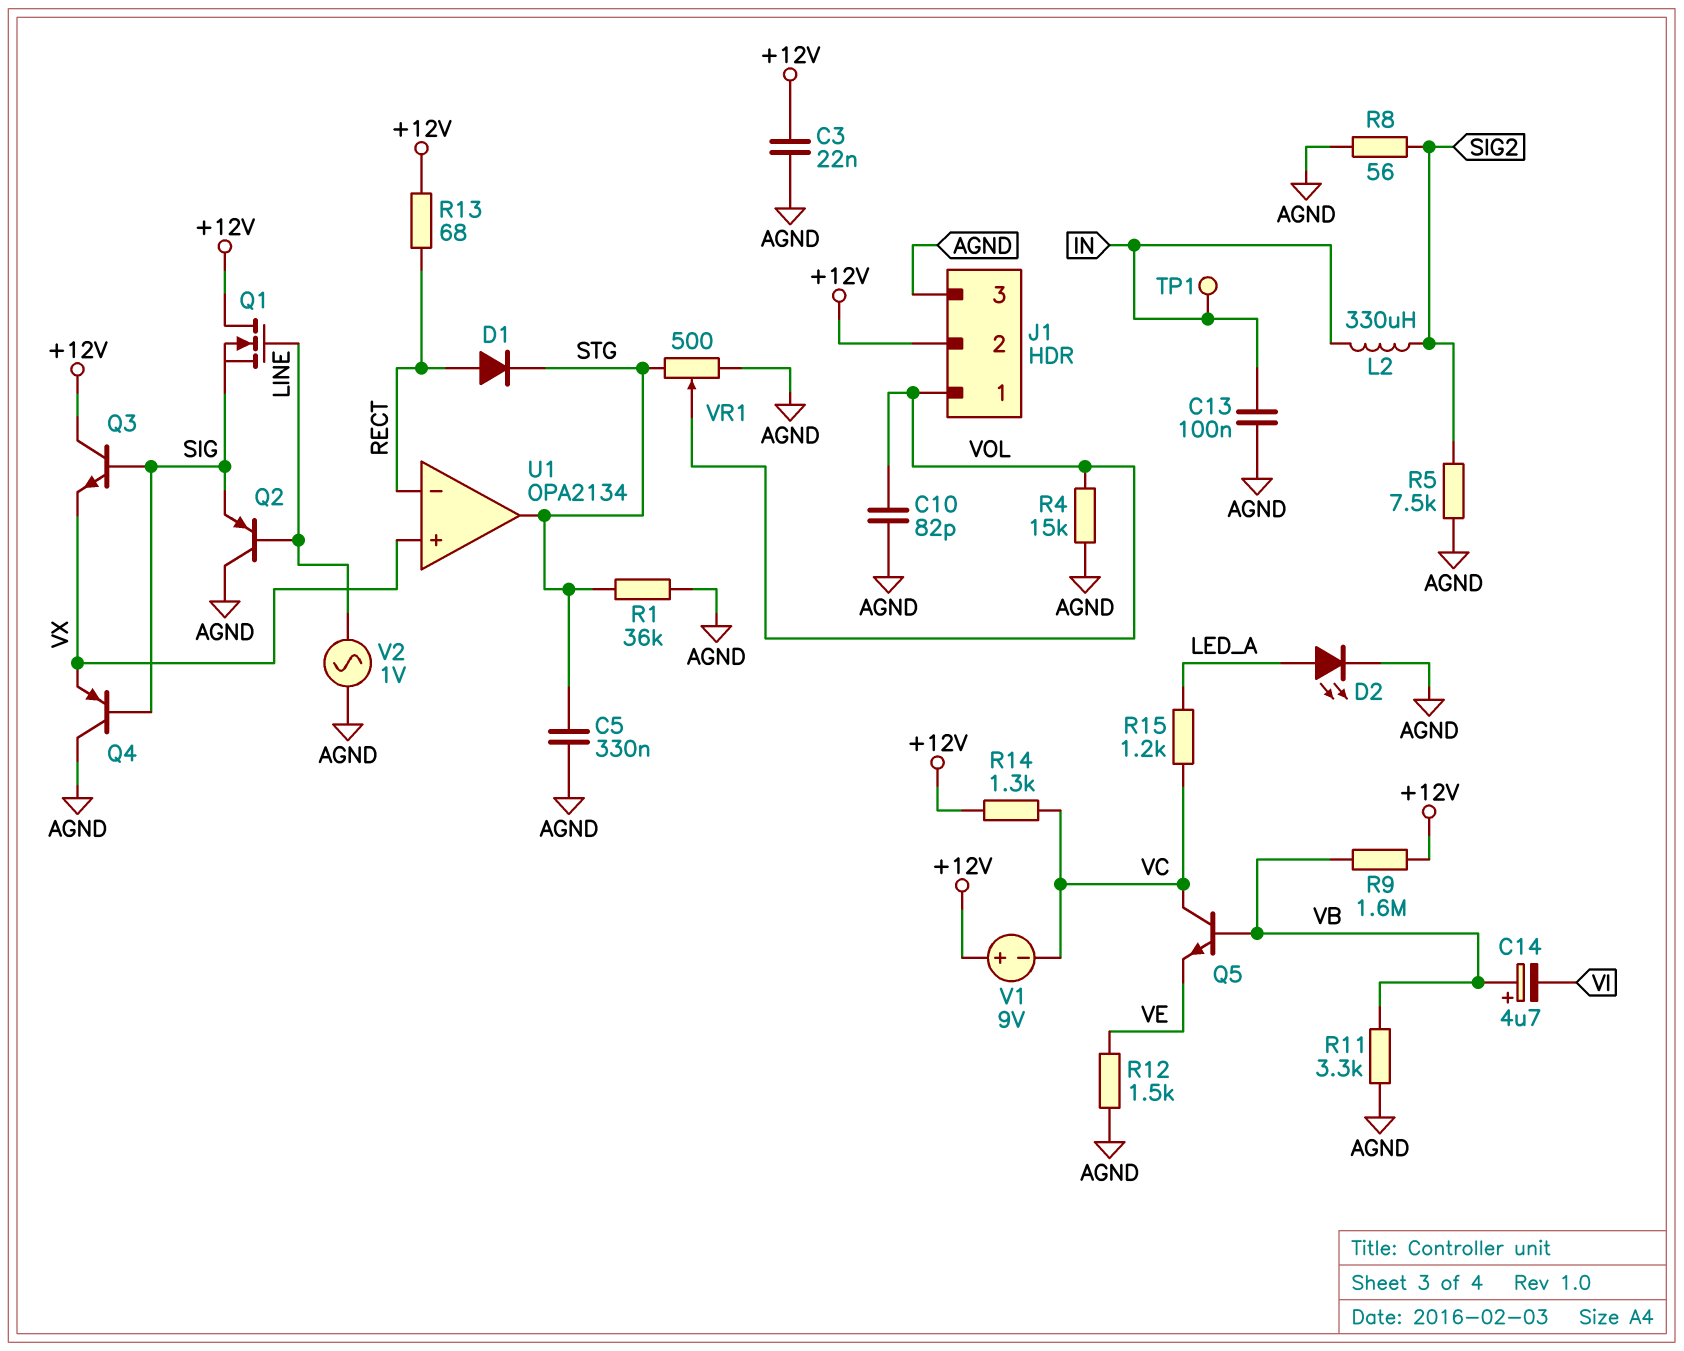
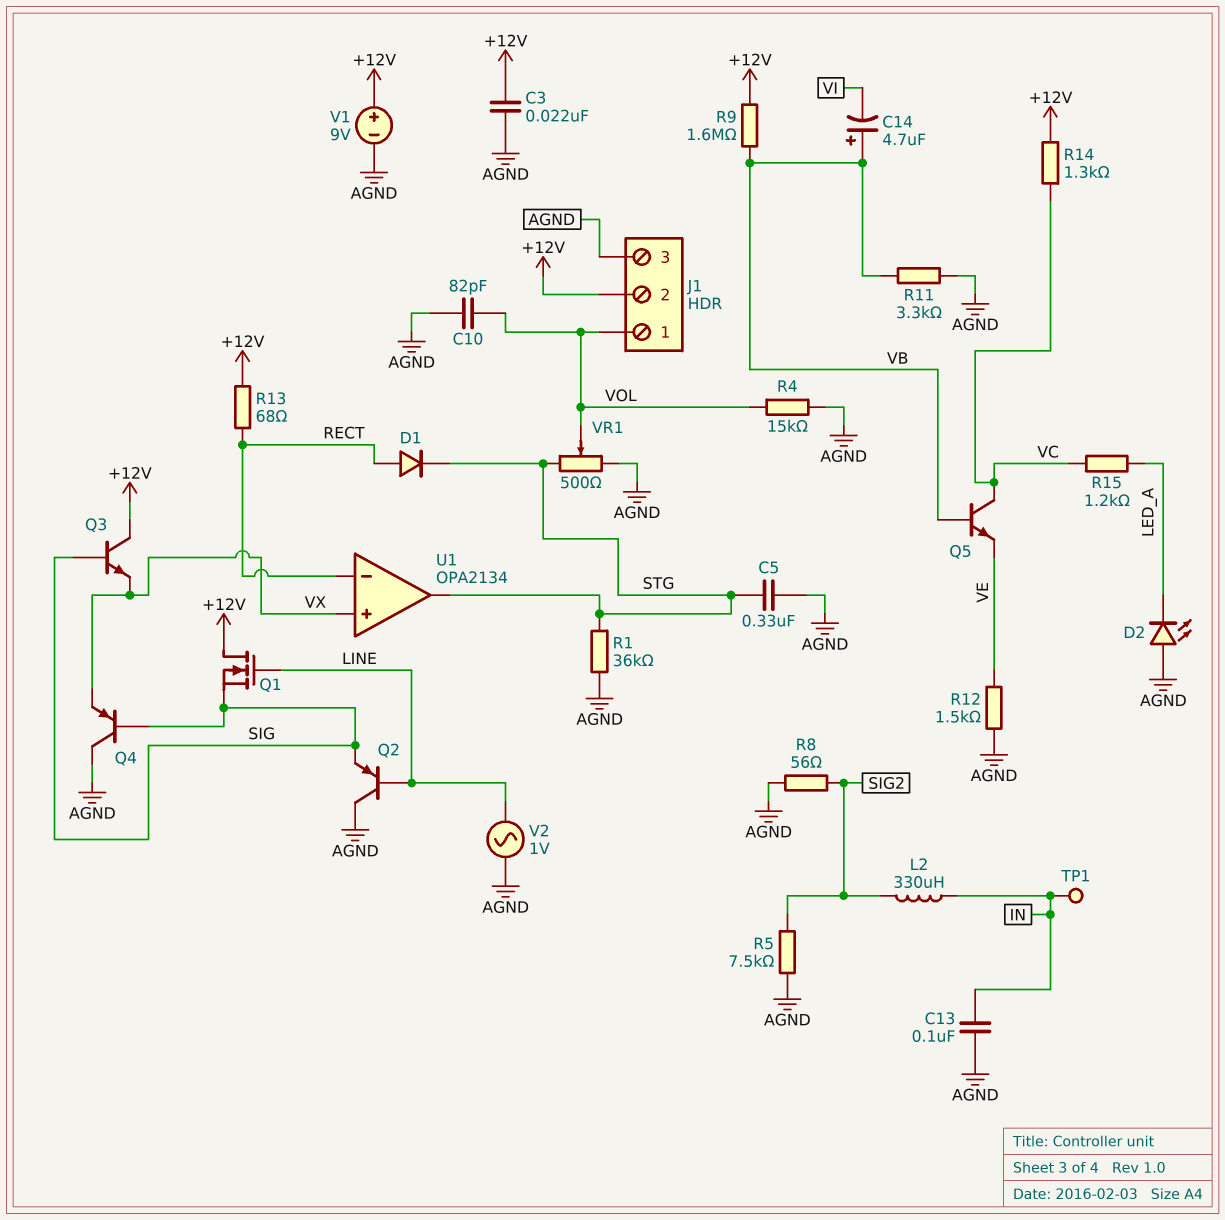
D2: LED (A LED_A, K AGND) -> LED (A AGND, K LED_A)
V1: 9V (plus +12V, minus VC) -> 9V (plus +12V, minus AGND)

